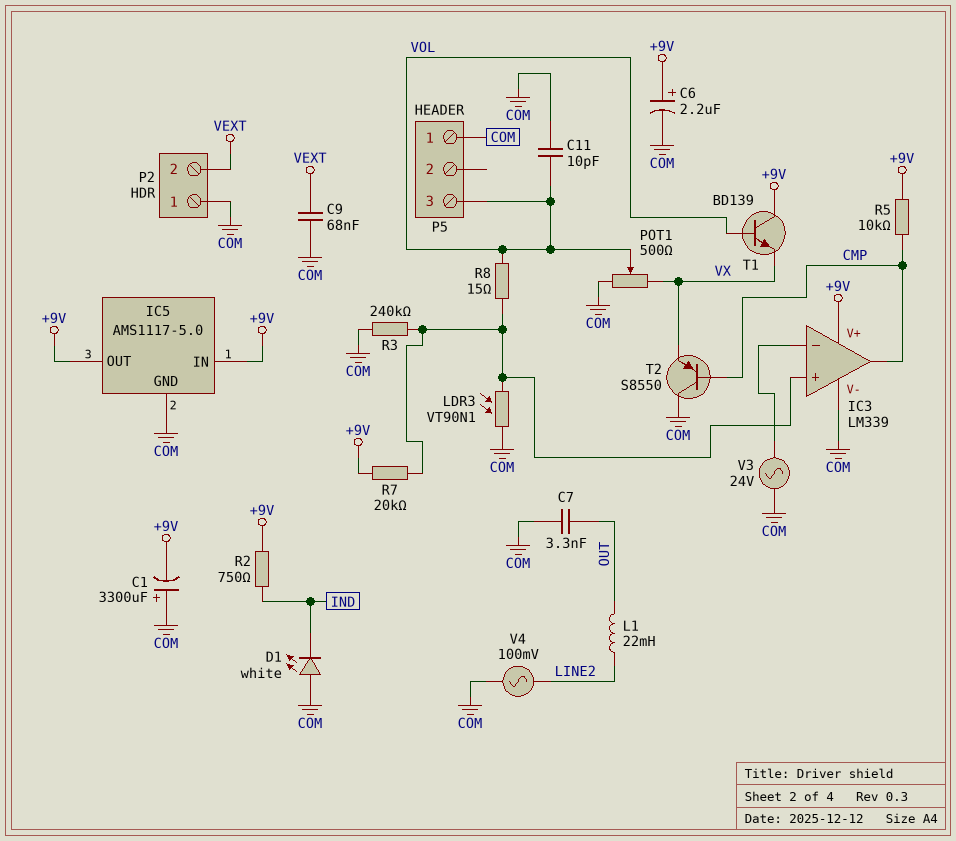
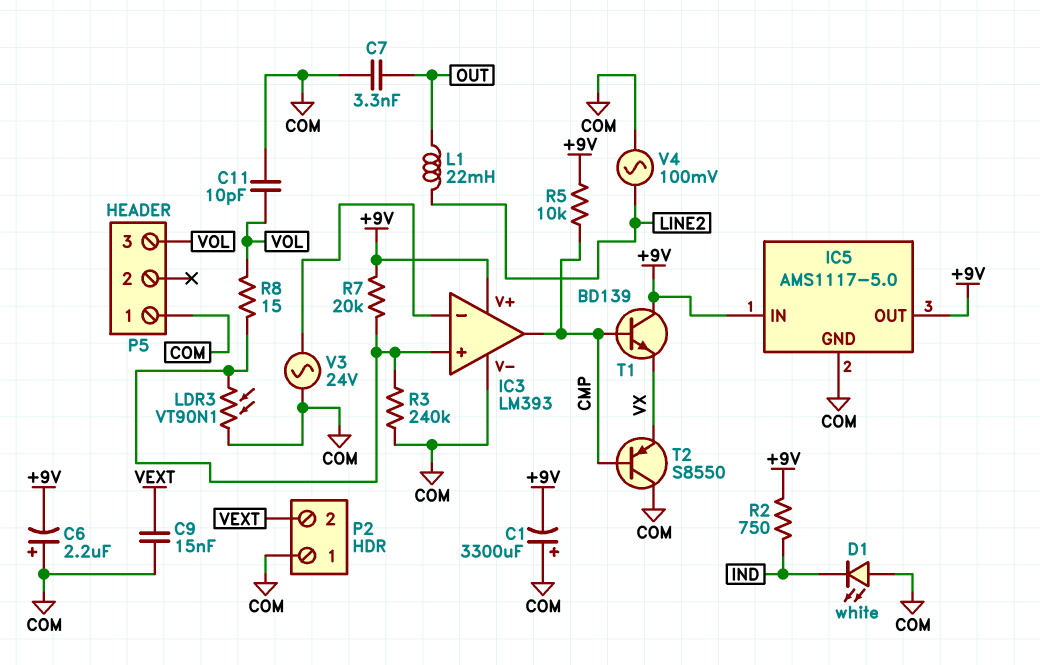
C6: 2.2uF (plus +9V, minus COM) -> 2.2uF (plus COM, minus +9V)
C9: 68nF (COM, VEXT) -> 15nF (COM, VEXT)
IC3: LM339 -> LM393
POT1: 500 (COM, VX, wiper VOL) -> none
T1: NPN BD139 (B VOL, C +9V, E VX) -> NPN BD139 (B CMP, C +9V, E VX)

